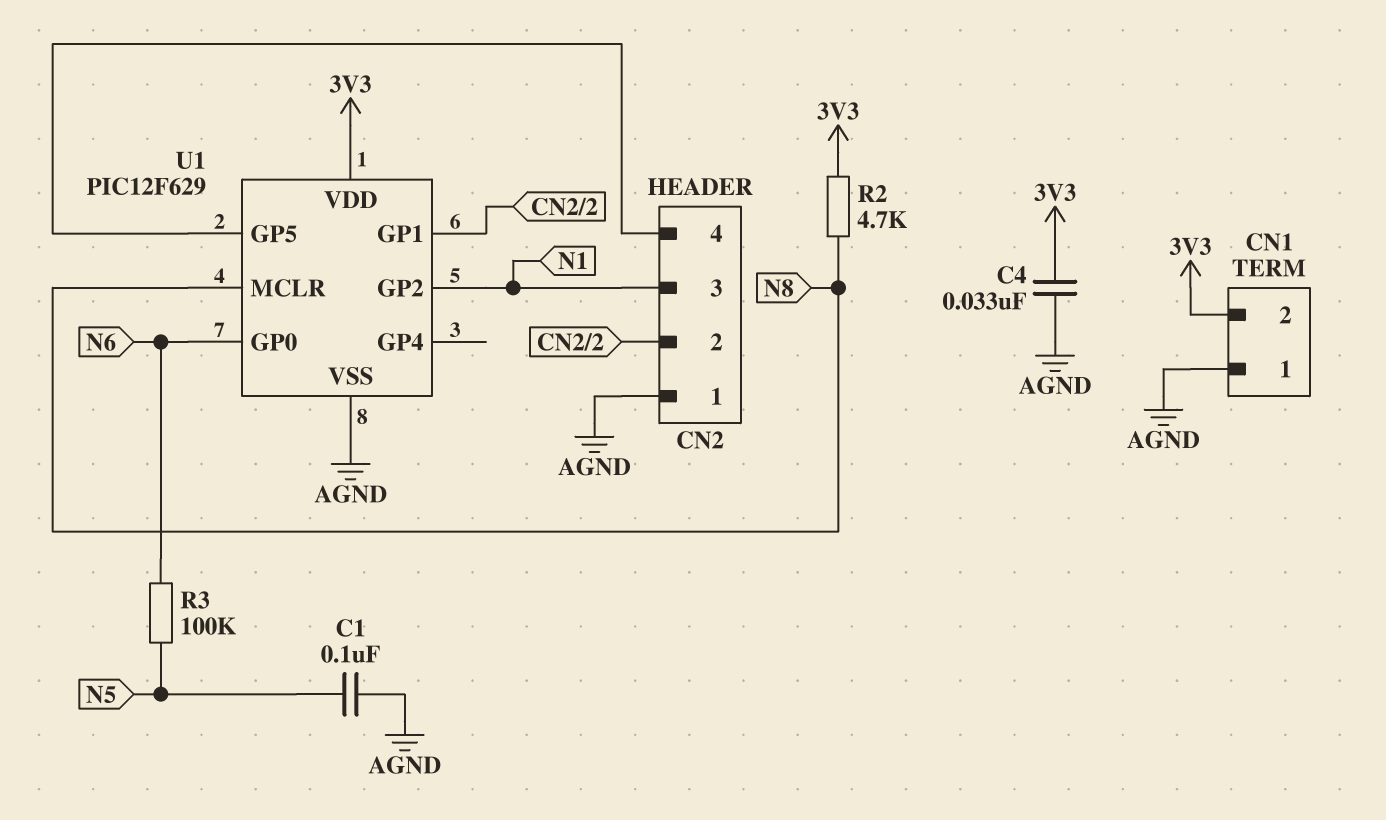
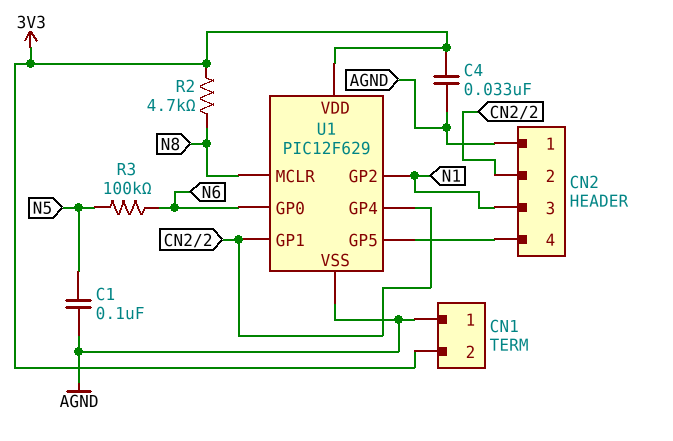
U1 pin GP4: none -> CN2/2

